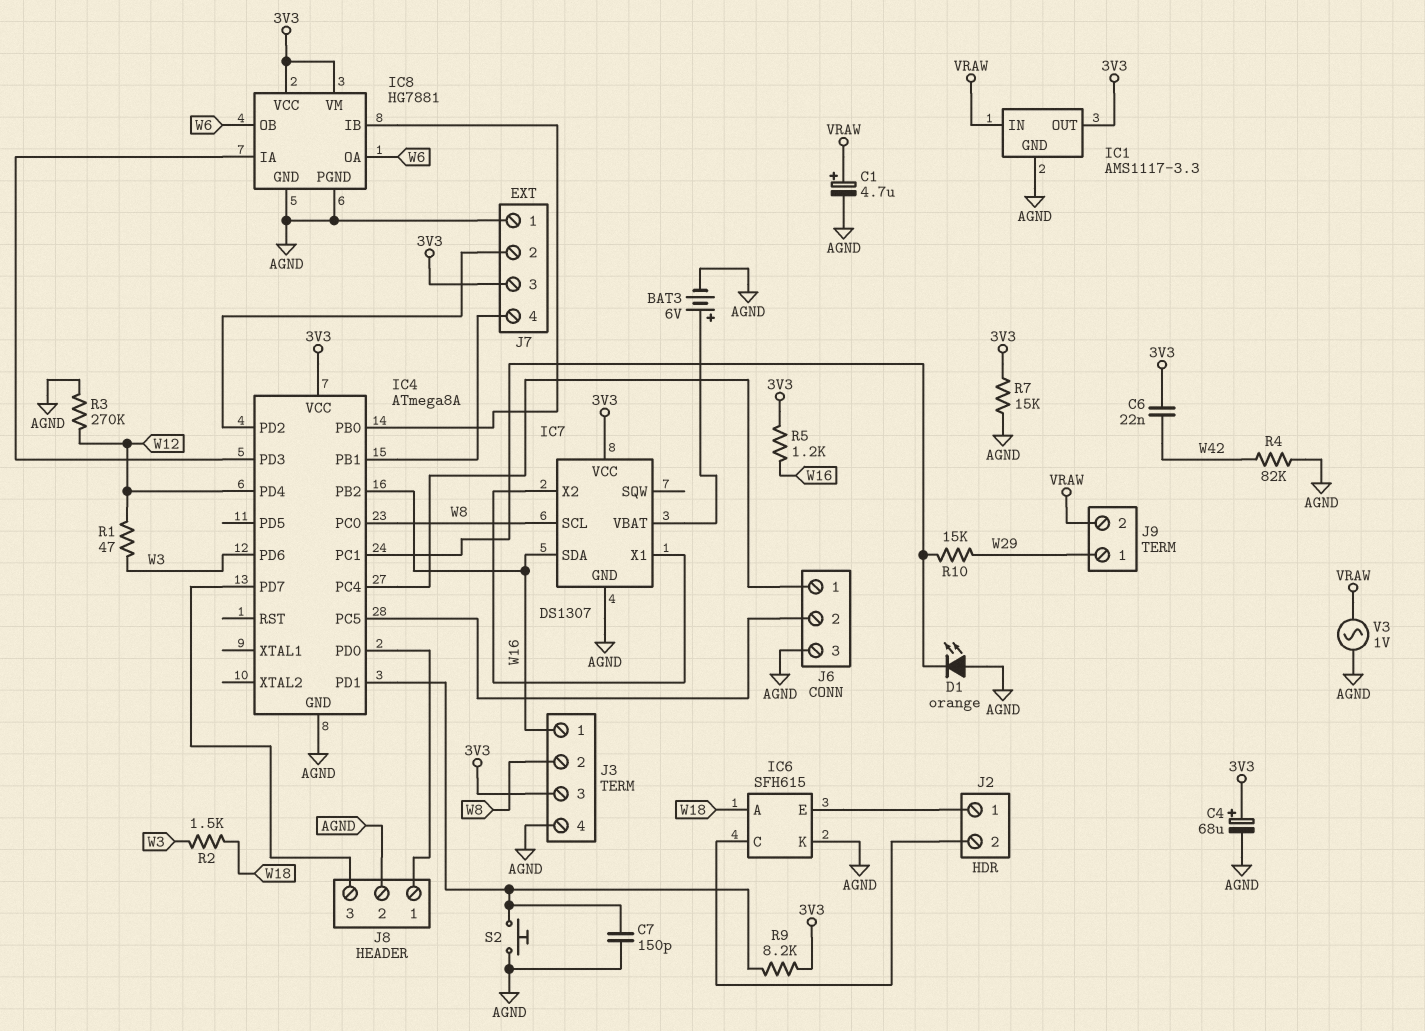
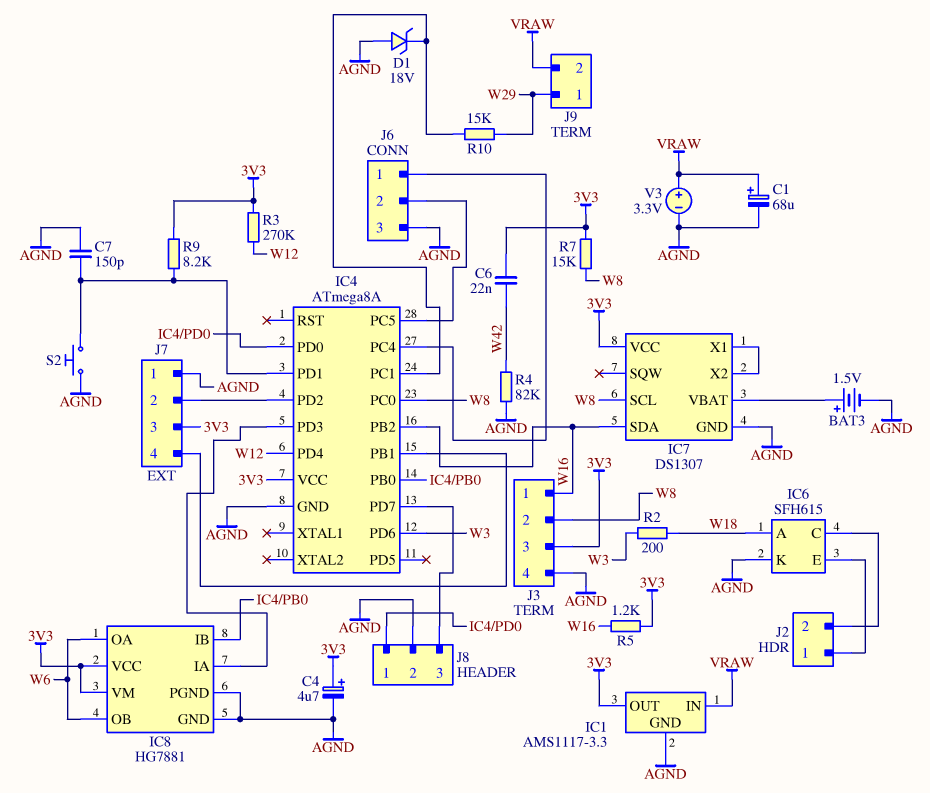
BAT3: 6V (plus IC7/VBAT, minus AGND) -> 1.5V (plus IC7/VBAT, minus AGND)
C1: 4.7uF (plus VRAW, minus AGND) -> 68uF (plus VRAW, minus AGND)
C4: 68uF (plus 3V3, minus AGND) -> 4.7uF (plus 3V3, minus AGND)
D1: LED orange (A AGND, K IC4/PC1) -> zener 18V (A AGND, K IC4/PC1)
R1: 47 (W3, W12) -> none
R2: 1.5k (W3, W18) -> 200 (W3, W18)
R3: 270k (AGND, W12) -> 270k (3V3, W12)
R7: 15k (3V3, AGND) -> 15k (3V3, W8)
V3: AC 1V (AGND, VRAW) -> 3.3V (plus VRAW, minus AGND)

